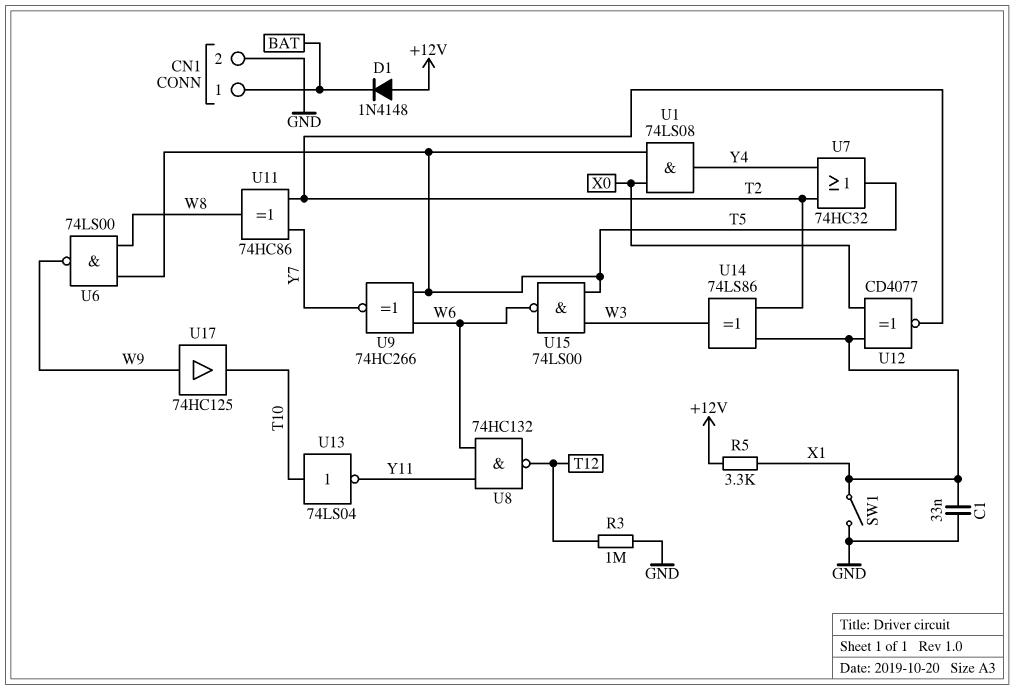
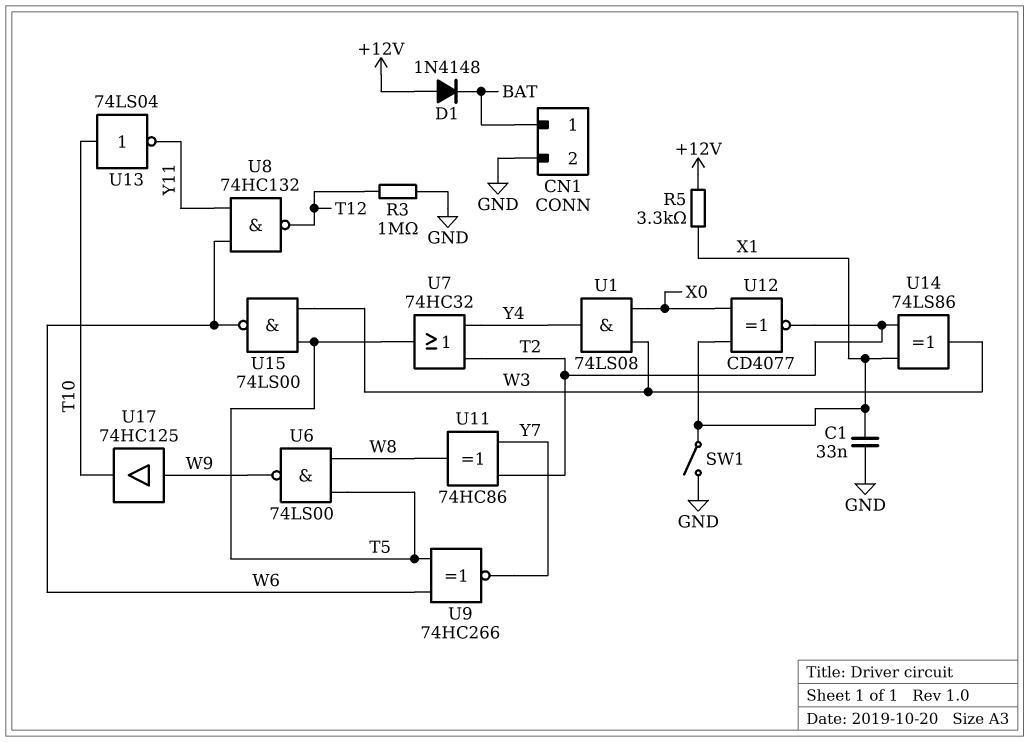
U1: AND 74LS08 (in T5, in X0, out Y4) -> AND 74LS08 (in W3, in X0, out Y4)

